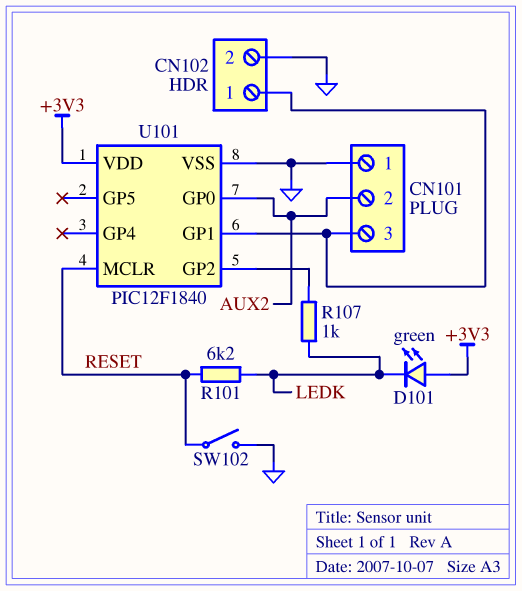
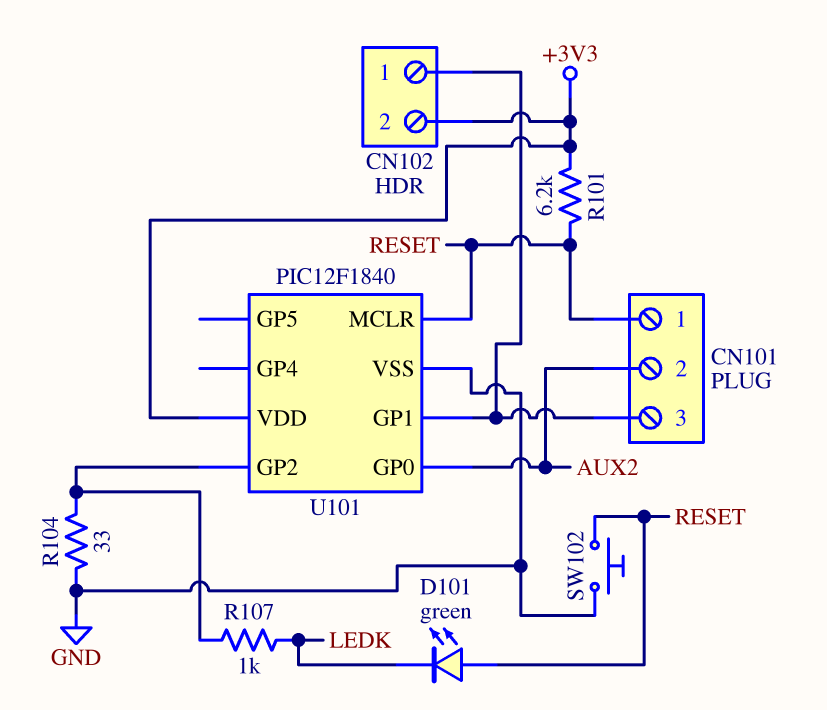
CN101 pin 1: GND -> RESET
CN102 pin 2: GND -> +3V3
D101: LED green (A +3V3, K LEDK) -> LED green (A RESET, K LEDK)
R101: 6.2k (LEDK, RESET) -> 6.2k (+3V3, RESET)
R104: none -> 33 (GND, U101/GP2)
SW102: switch (GND, RESET) -> button (GND, RESET)

